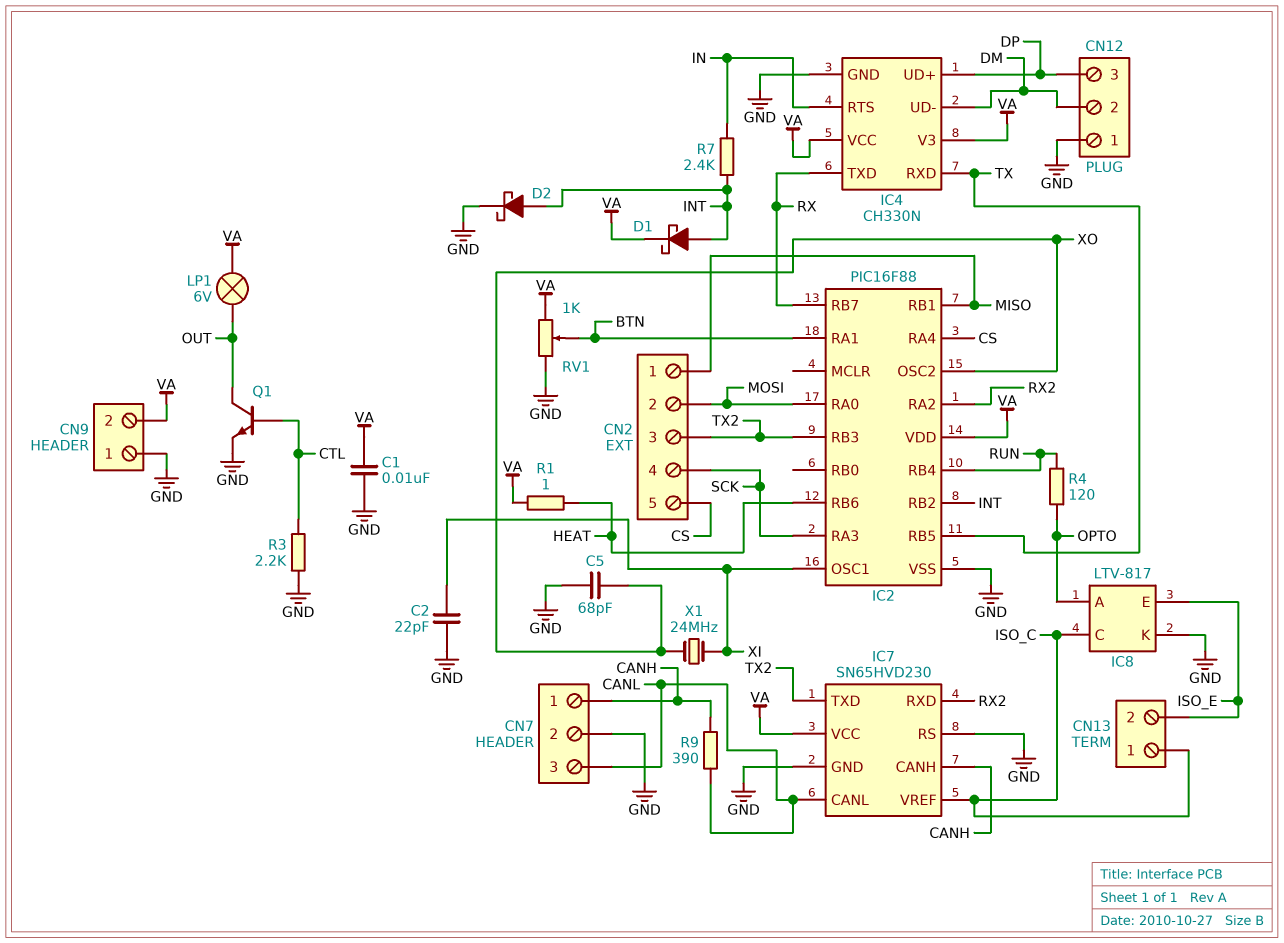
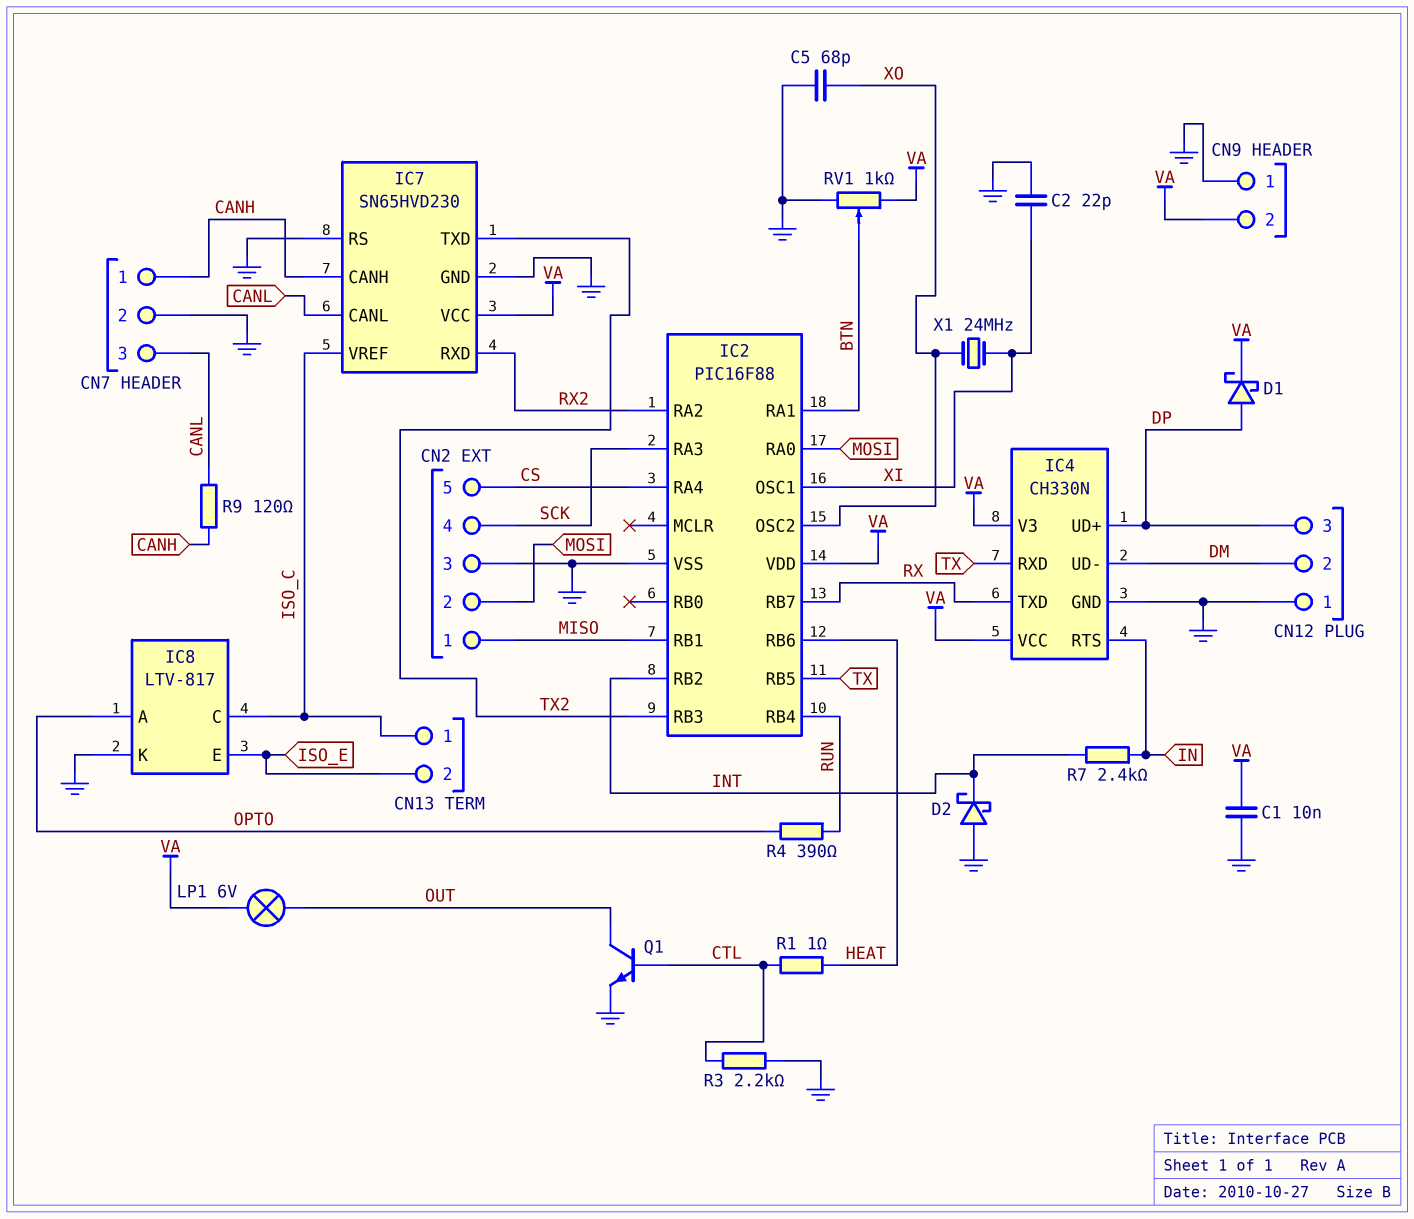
CN2 pin 3: TX2 -> GND
D1: schottky (A INT, K VA) -> schottky (A DP, K VA)
D2: schottky (A INT, K GND) -> schottky (A GND, K INT)
R1: 1 (HEAT, VA) -> 1 (CTL, HEAT)
R4: 120 (OPTO, RUN) -> 390 (OPTO, RUN)
R9: 390 (CANH, CANL) -> 120 (CANH, CANL)

